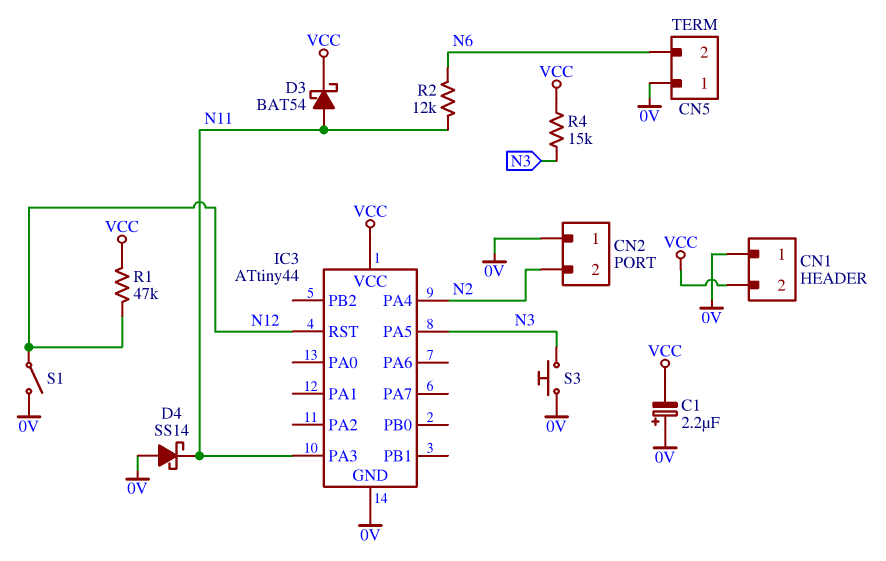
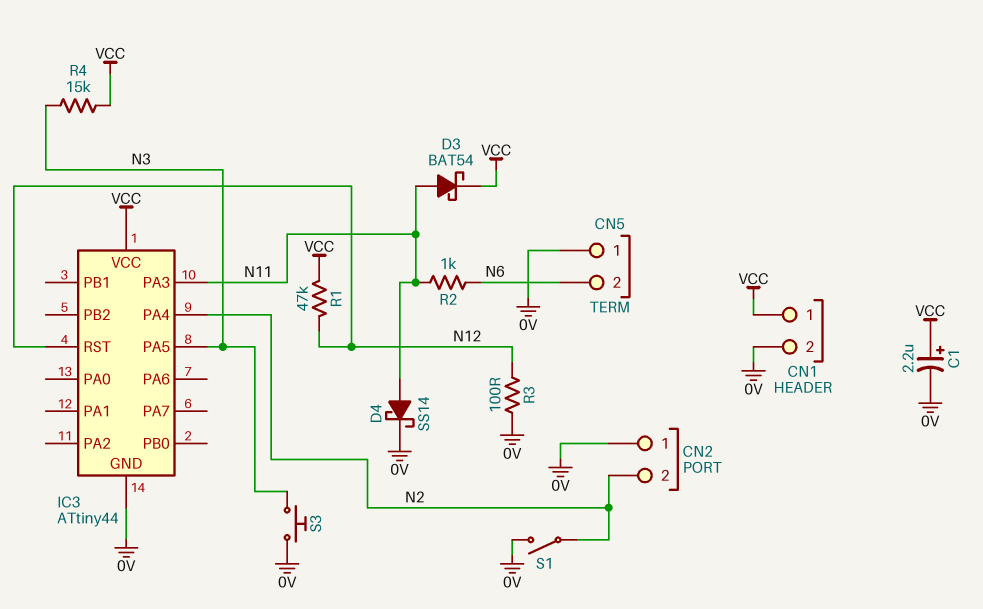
C1: 2.2uF (plus 0V, minus VCC) -> 2.2uF (plus VCC, minus 0V)
CN1 pin 1: 0V -> VCC
CN1 pin 2: VCC -> 0V
D4: schottky SS14 (A 0V, K N11) -> schottky SS14 (A N11, K 0V)
R2: 12k (N6, N11) -> 1k (N6, N11)
R3: none -> 100 (0V, N12)
S1: switch (0V, N12) -> switch (0V, N2)

